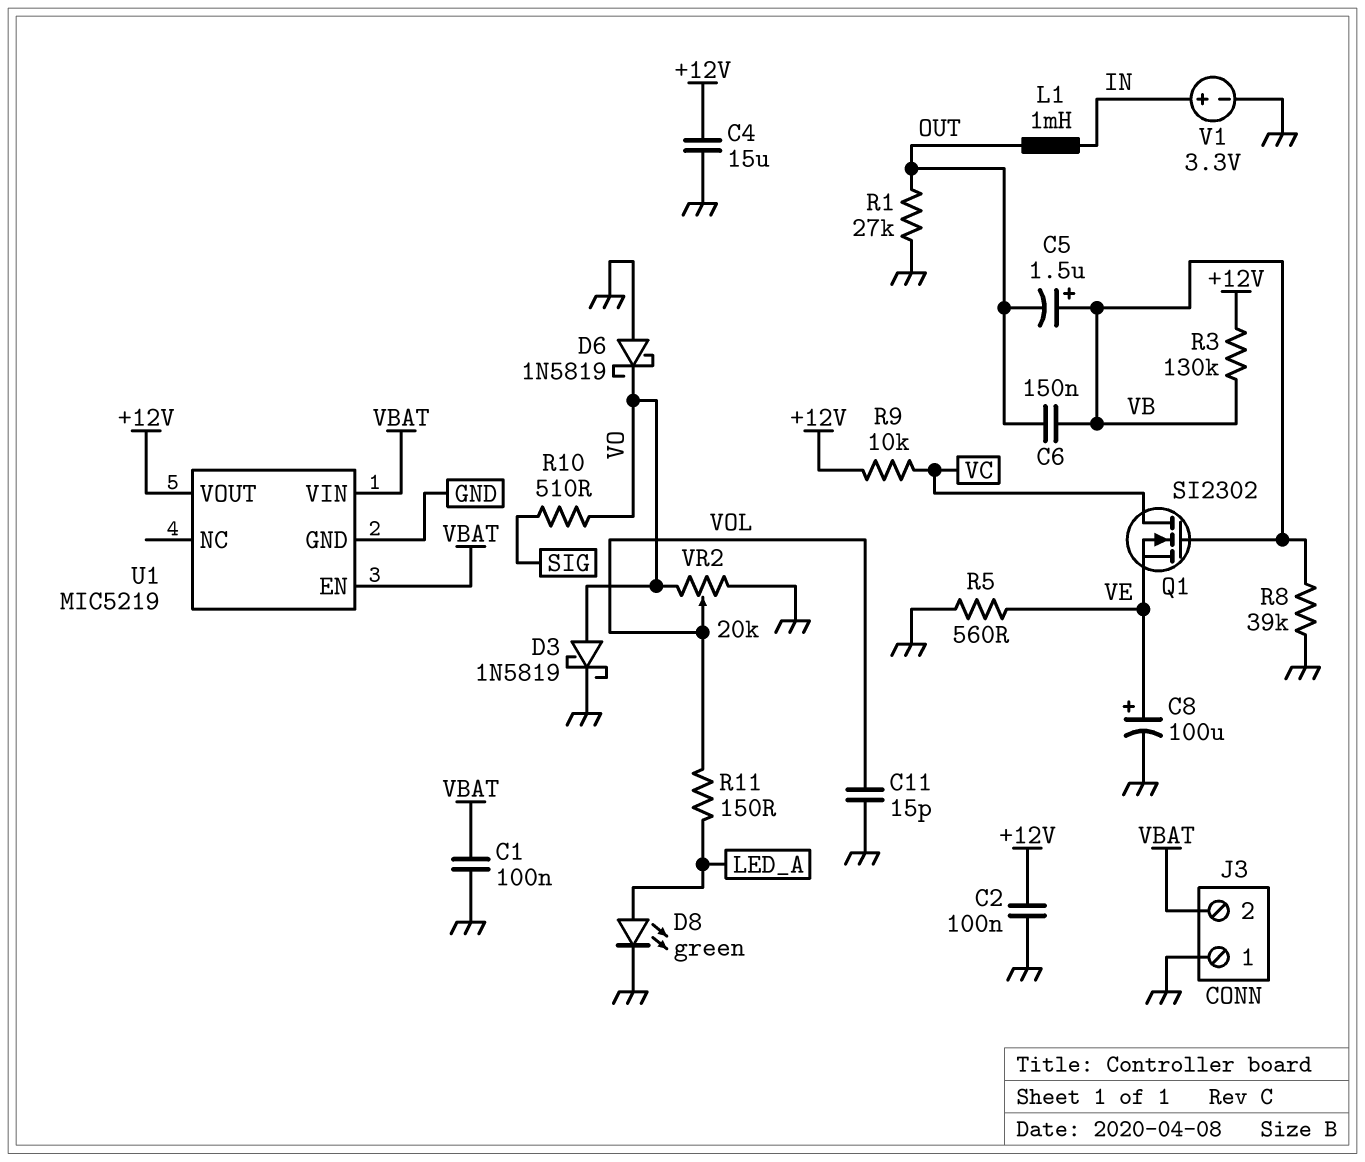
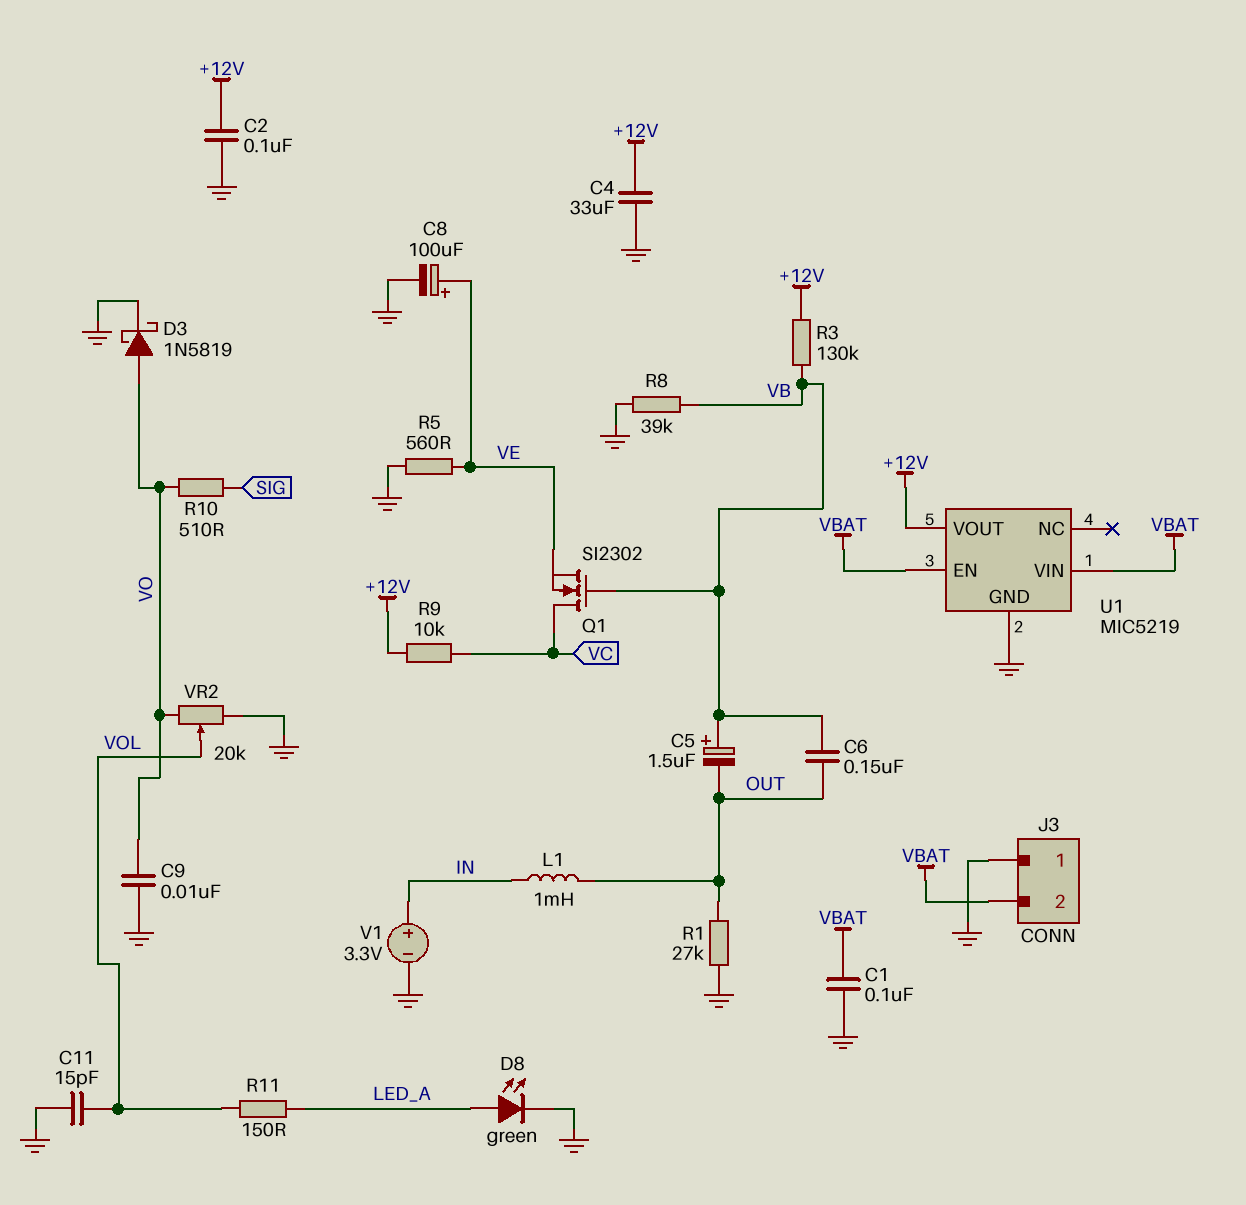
C4: 15uF (+12V, GND) -> 33uF (+12V, GND)
C9: none -> 10nF (GND, VO)
D6: schottky 1N5819 (A GND, K VO) -> none

